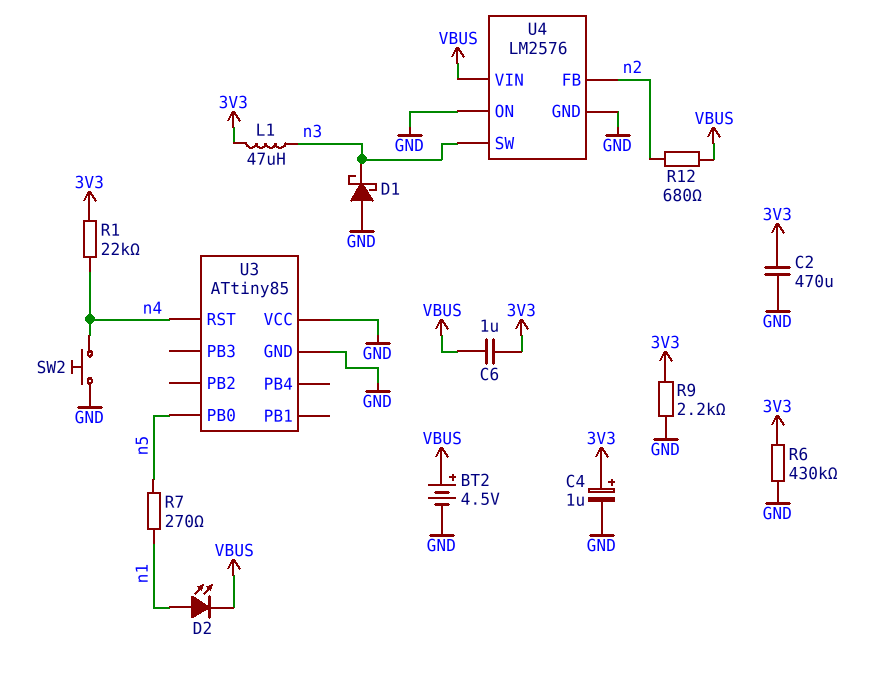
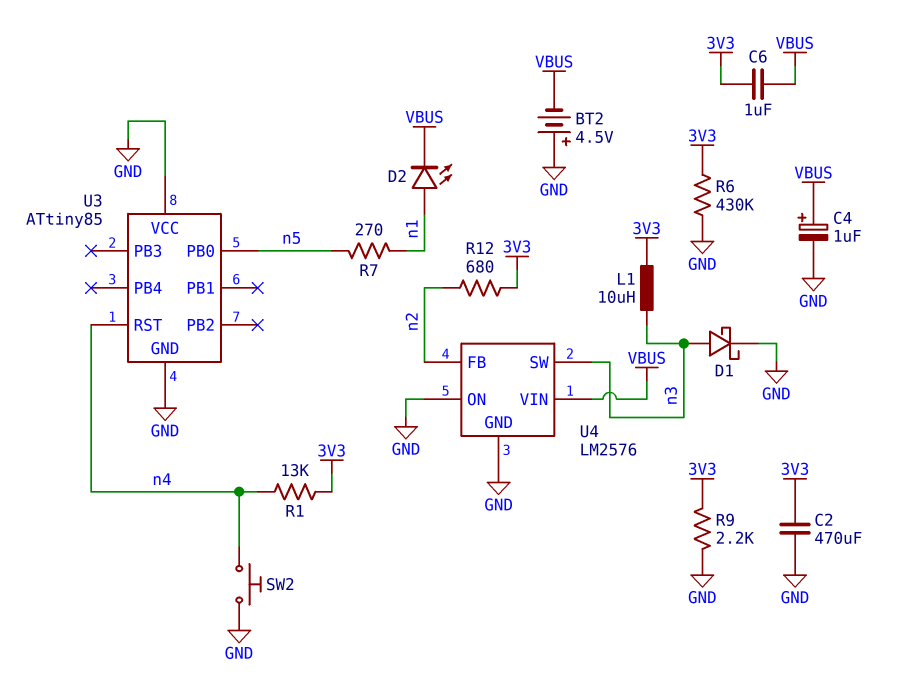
BT2: 4.5V (plus VBUS, minus GND) -> 4.5V (plus GND, minus VBUS)
C4: 1uF (plus 3V3, minus GND) -> 1uF (plus VBUS, minus GND)
D1: schottky (A GND, K n3) -> schottky (A n3, K GND)
L1: 47uH (3V3, n3) -> 10uH (3V3, n3)
R1: 22k (3V3, n4) -> 13k (3V3, n4)
R12: 680 (VBUS, n2) -> 680 (3V3, n2)

